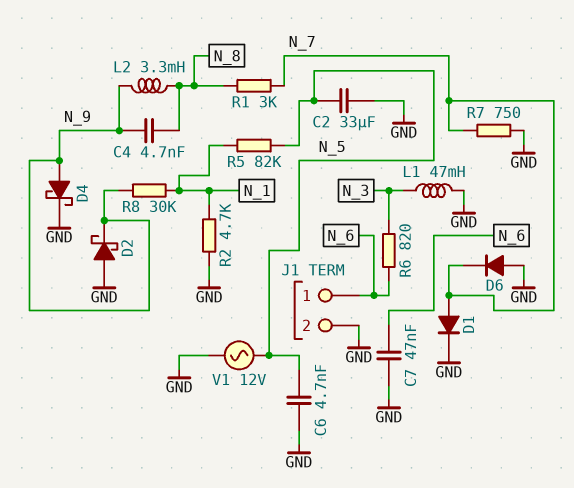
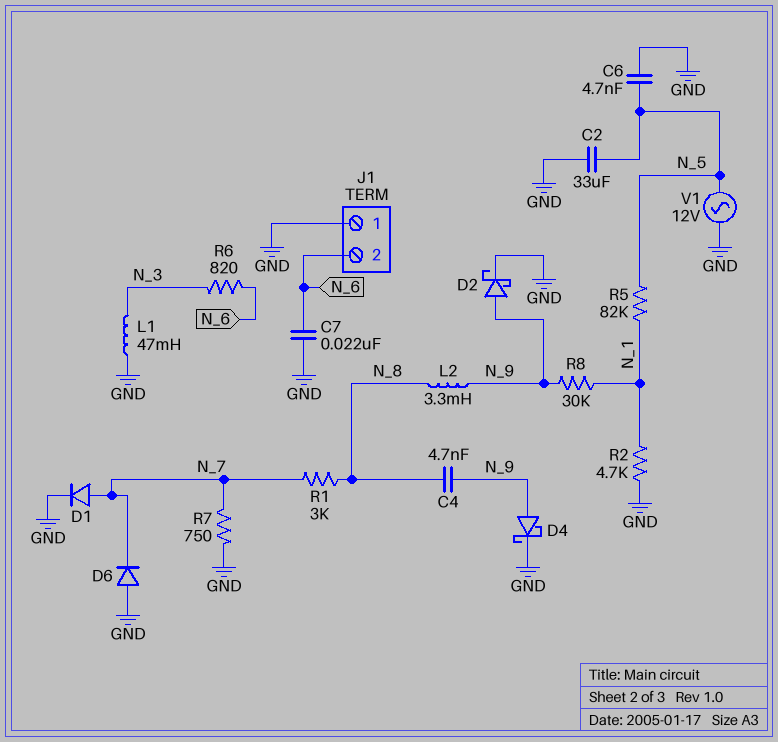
C7: 47nF (GND, N_6) -> 22nF (GND, N_6)
D2: schottky (A GND, K N_9) -> schottky (A N_9, K GND)
J1 pin 1: N_6 -> GND
J1 pin 2: GND -> N_6

